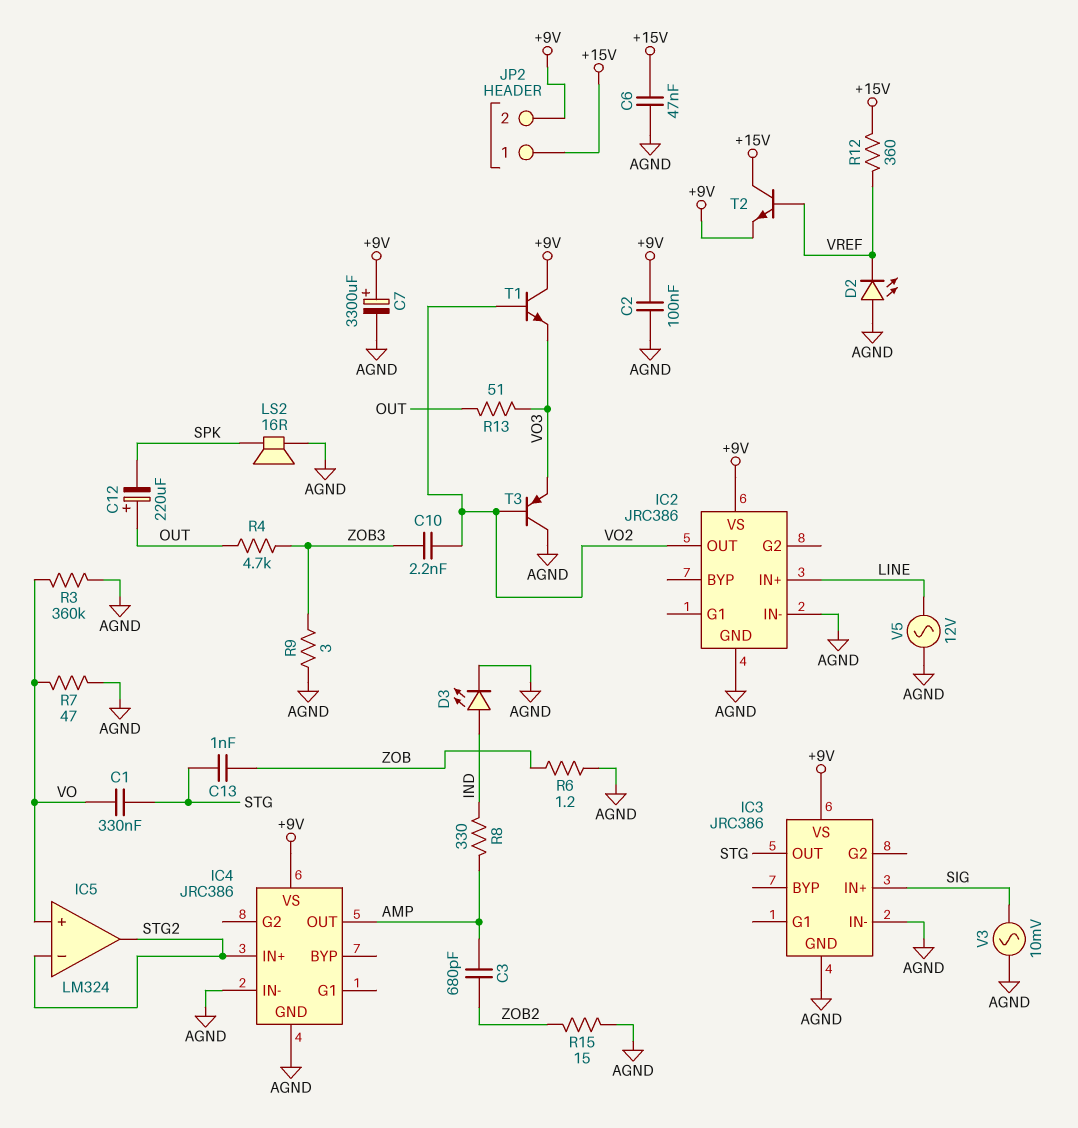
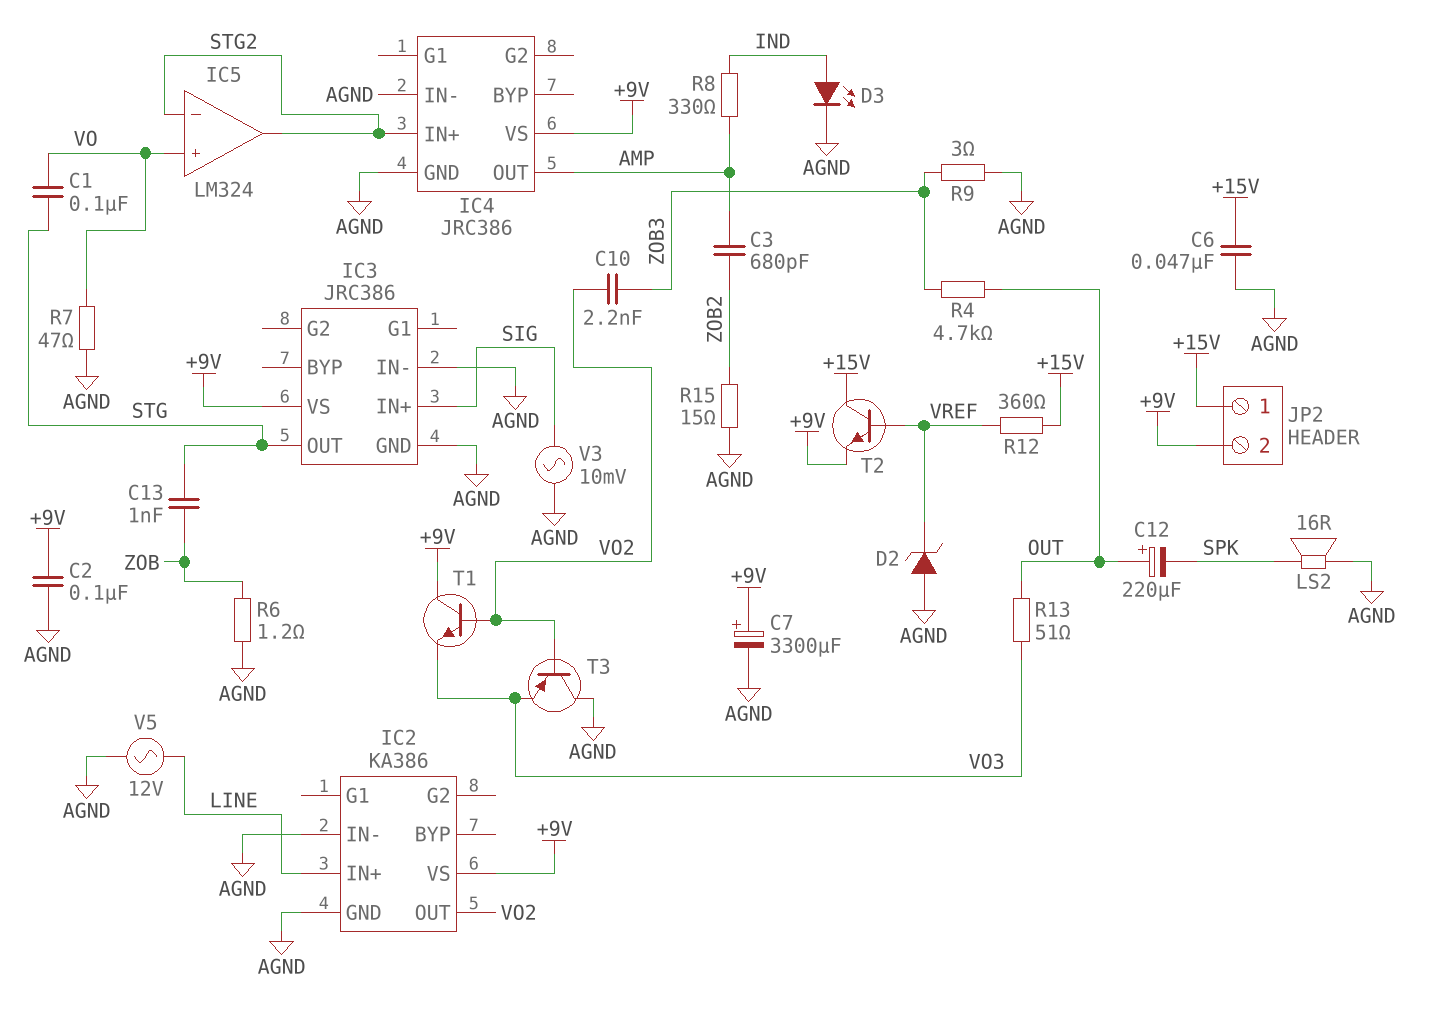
C1: 330nF (STG, VO) -> 100nF (STG, VO)
D2: LED (A AGND, K VREF) -> zener (A AGND, K VREF)
IC2: JRC386 -> KA386
R3: 360k (AGND, VO) -> none

